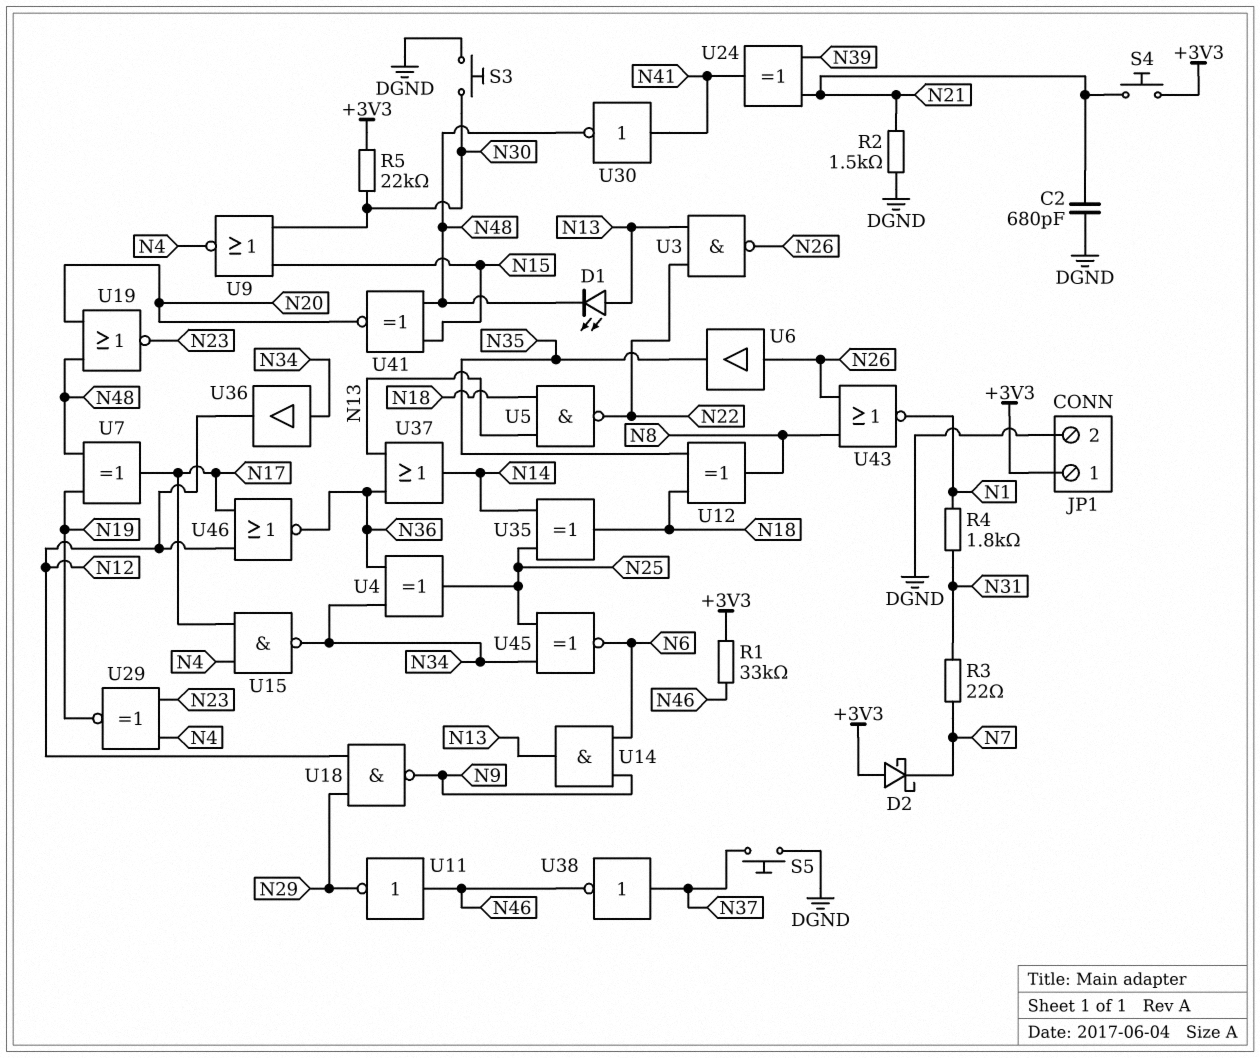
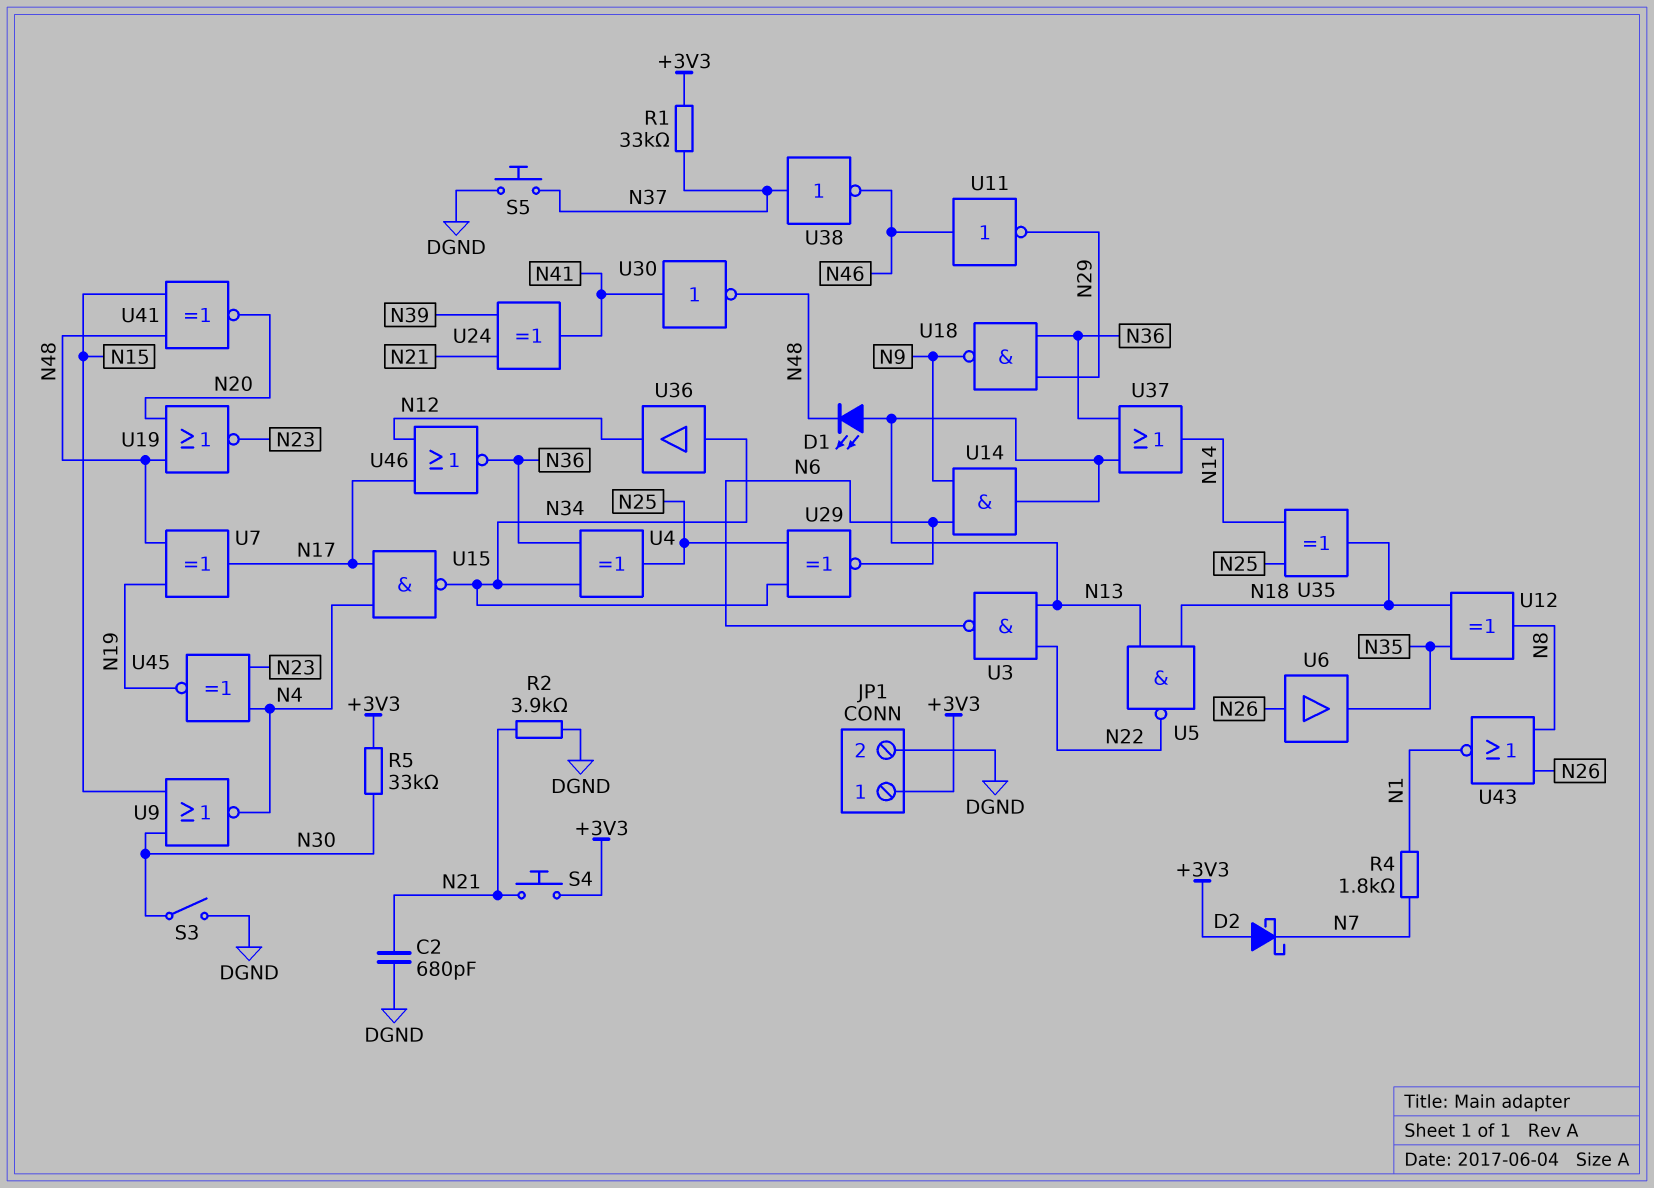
R1: 33k (+3V3, N46) -> 33k (+3V3, N37)
R2: 1.5k (DGND, N21) -> 3.9k (DGND, N21)
R3: 22 (N7, N31) -> none
R4: 1.8k (N1, N31) -> 1.8k (N1, N7)
R5: 22k (+3V3, N30) -> 33k (+3V3, N30)
S3: button (DGND, N30) -> switch (DGND, N30)
U3: NAND (in N13, in N22, out N26) -> NAND (in N13, in N22, out N6)
U18: NAND (in N12, in N29, out N9) -> NAND (in N29, in N36, out N9)
U29: XNOR (in N4, in N23, out N19) -> XNOR (in N25, in N34, out N6)
U45: XNOR (in N25, in N34, out N6) -> XNOR (in N4, in N23, out N19)

